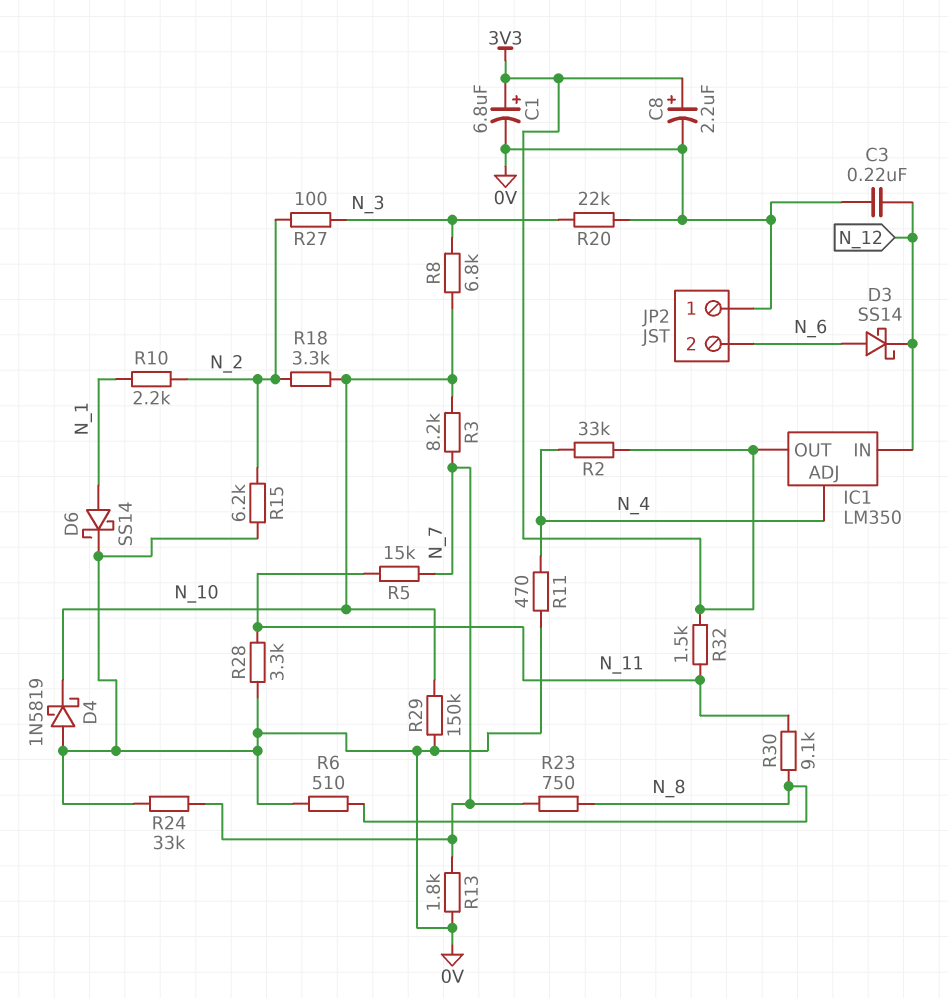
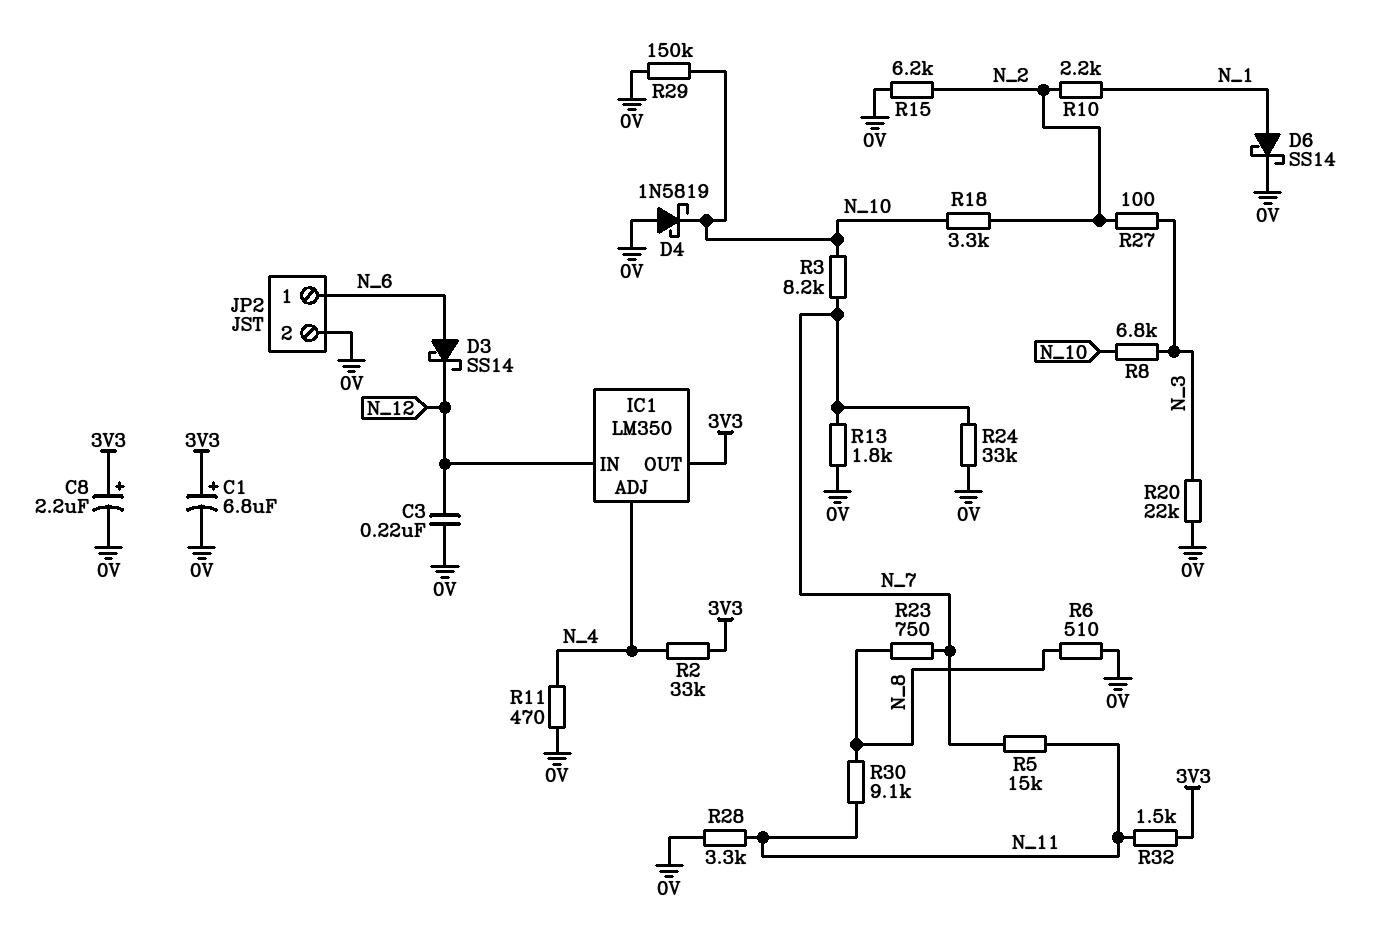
JP2 pin 1: 0V -> N_6
JP2 pin 2: N_6 -> 0V

